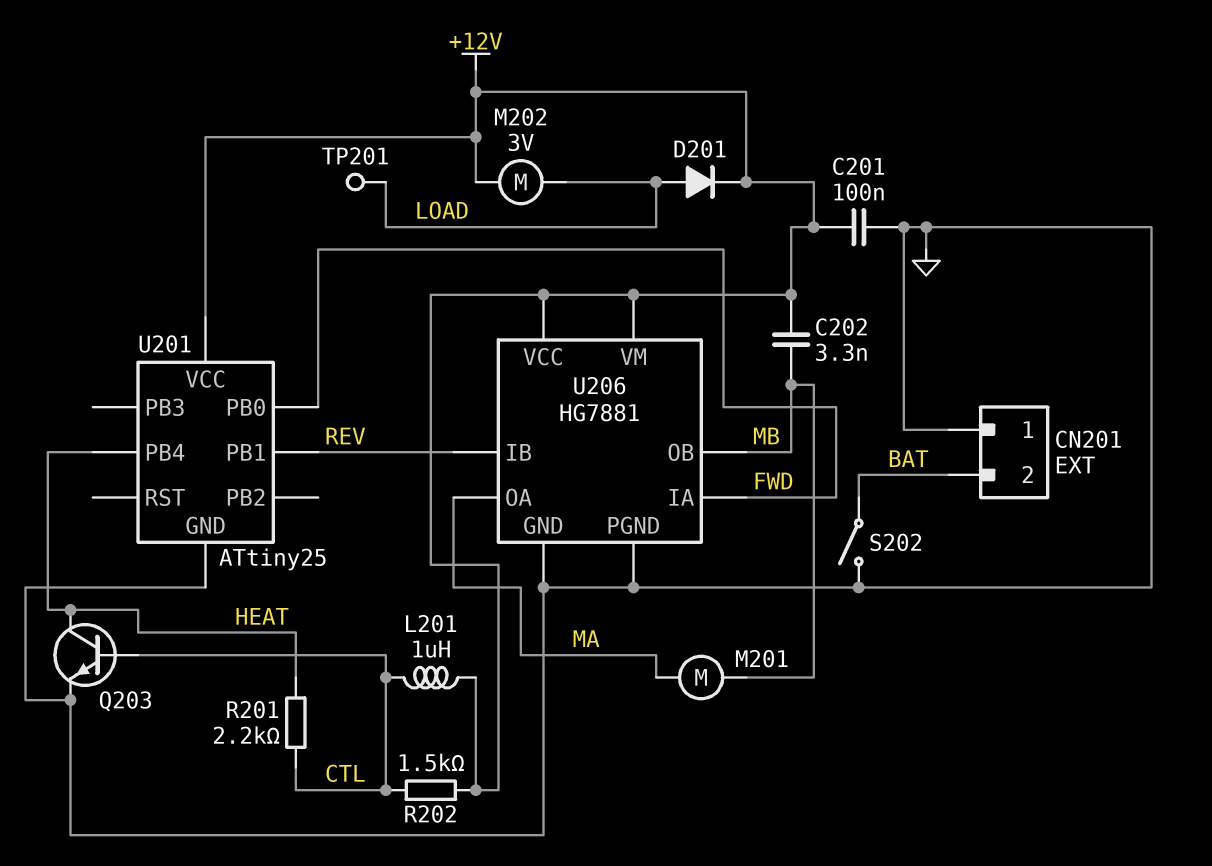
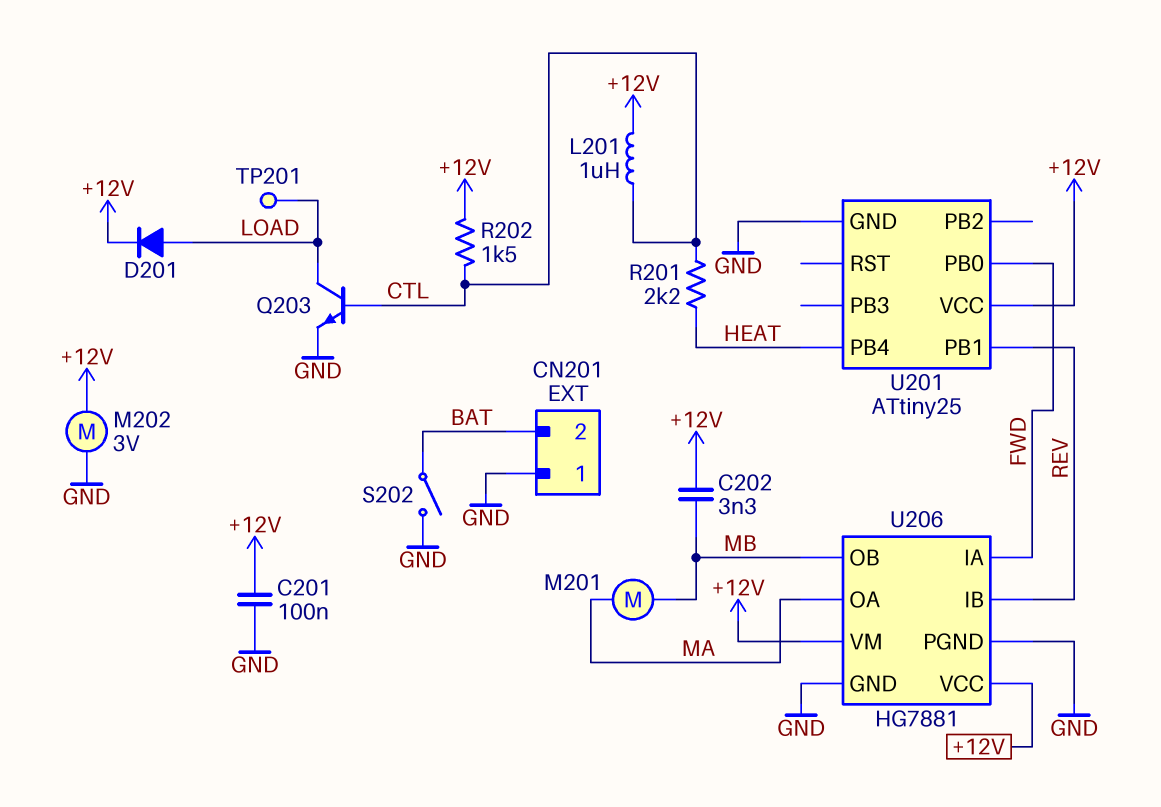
M202: motor 3V (+12V, LOAD) -> motor 3V (+12V, GND)
Q203: NPN (B CTL, C HEAT, E GND) -> NPN (B CTL, C LOAD, E GND)

